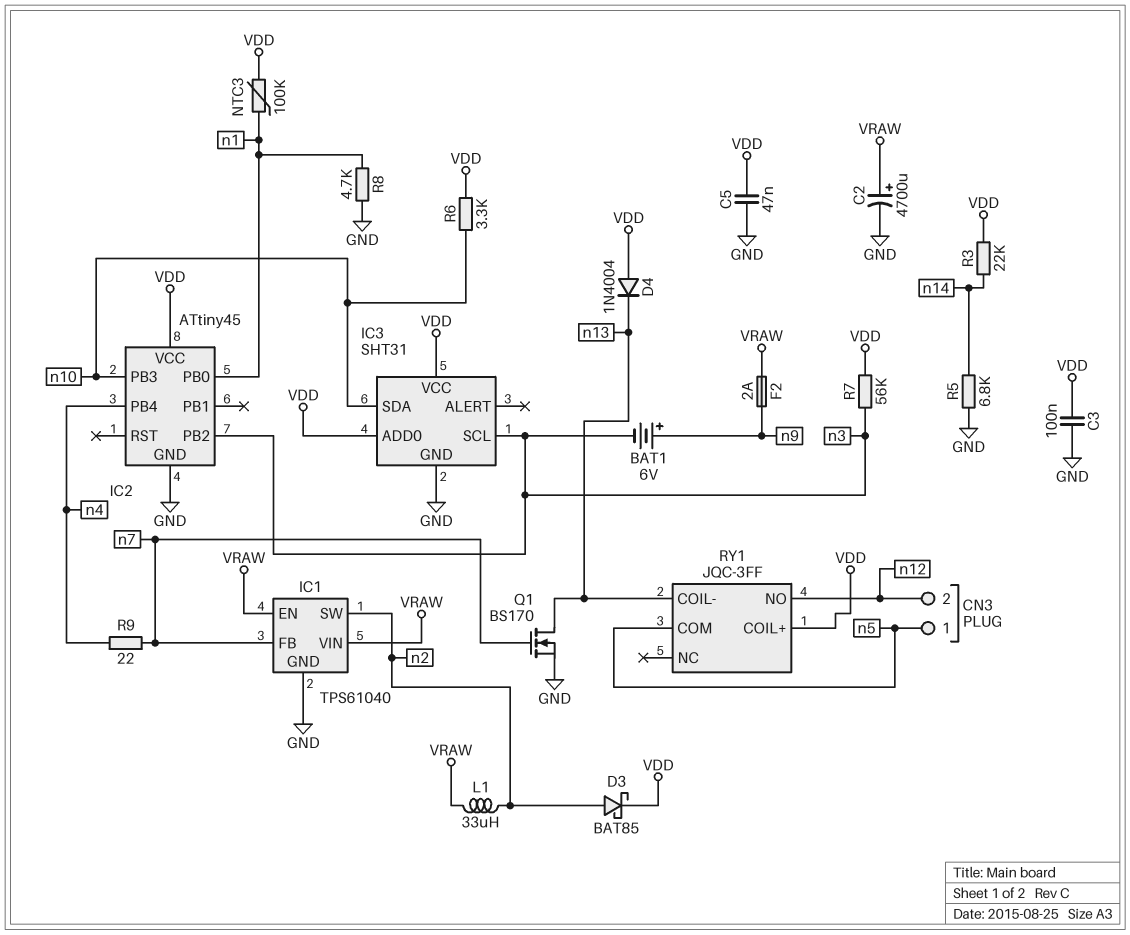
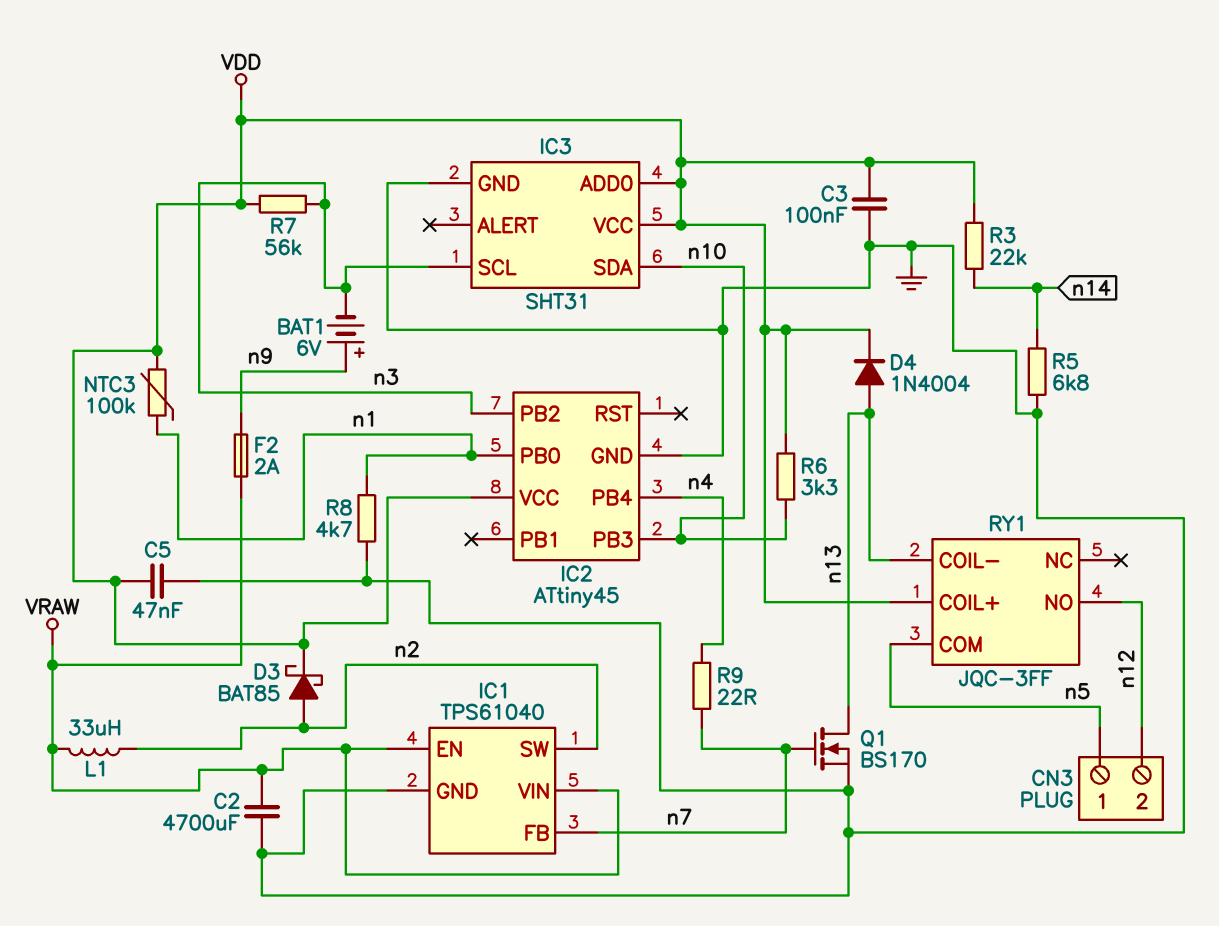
C2: 4700uF (plus VRAW, minus GND) -> 4700uF (GND, VRAW)
D4: diode 1N4004 (A VDD, K n13) -> diode 1N4004 (A n13, K VDD)

